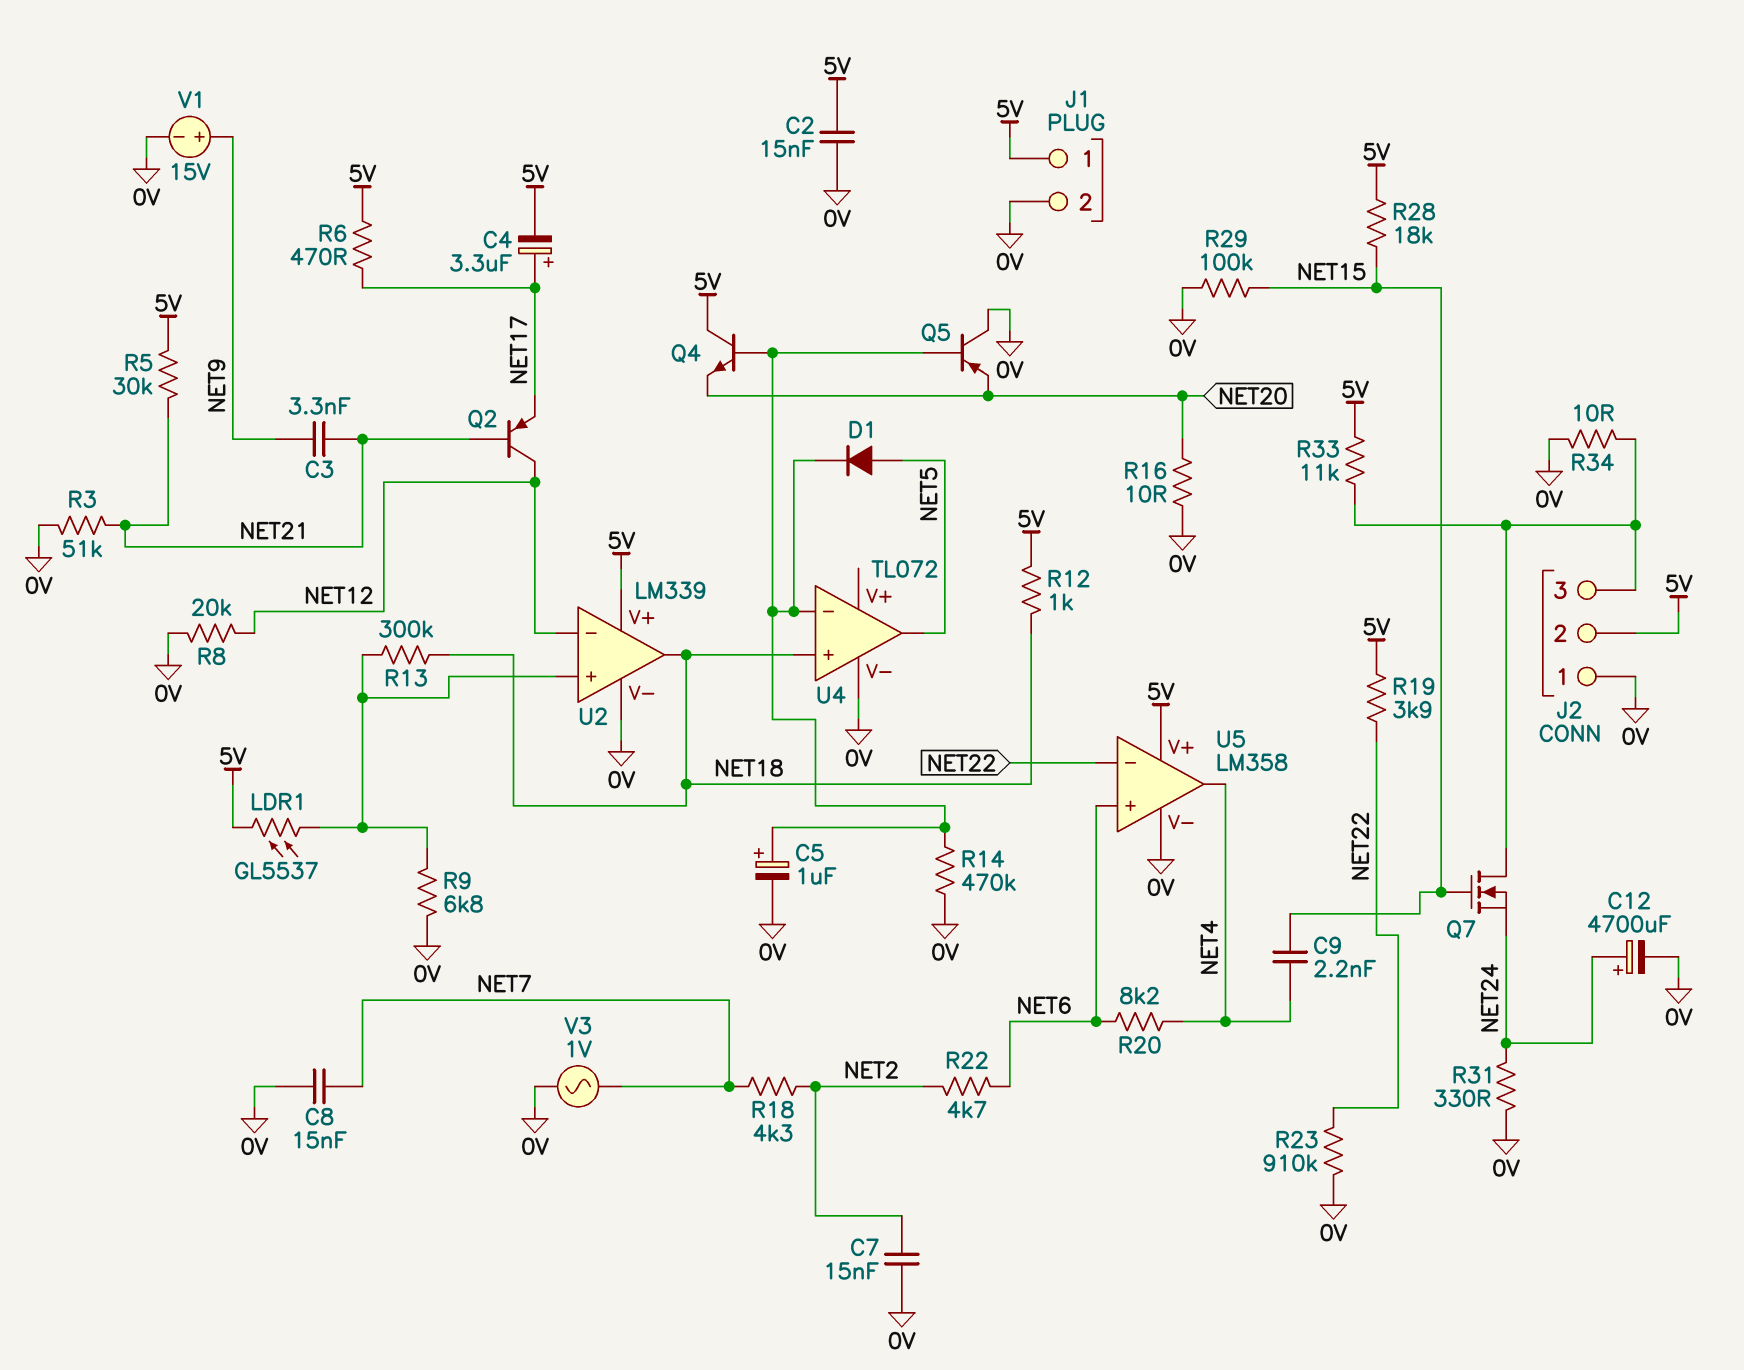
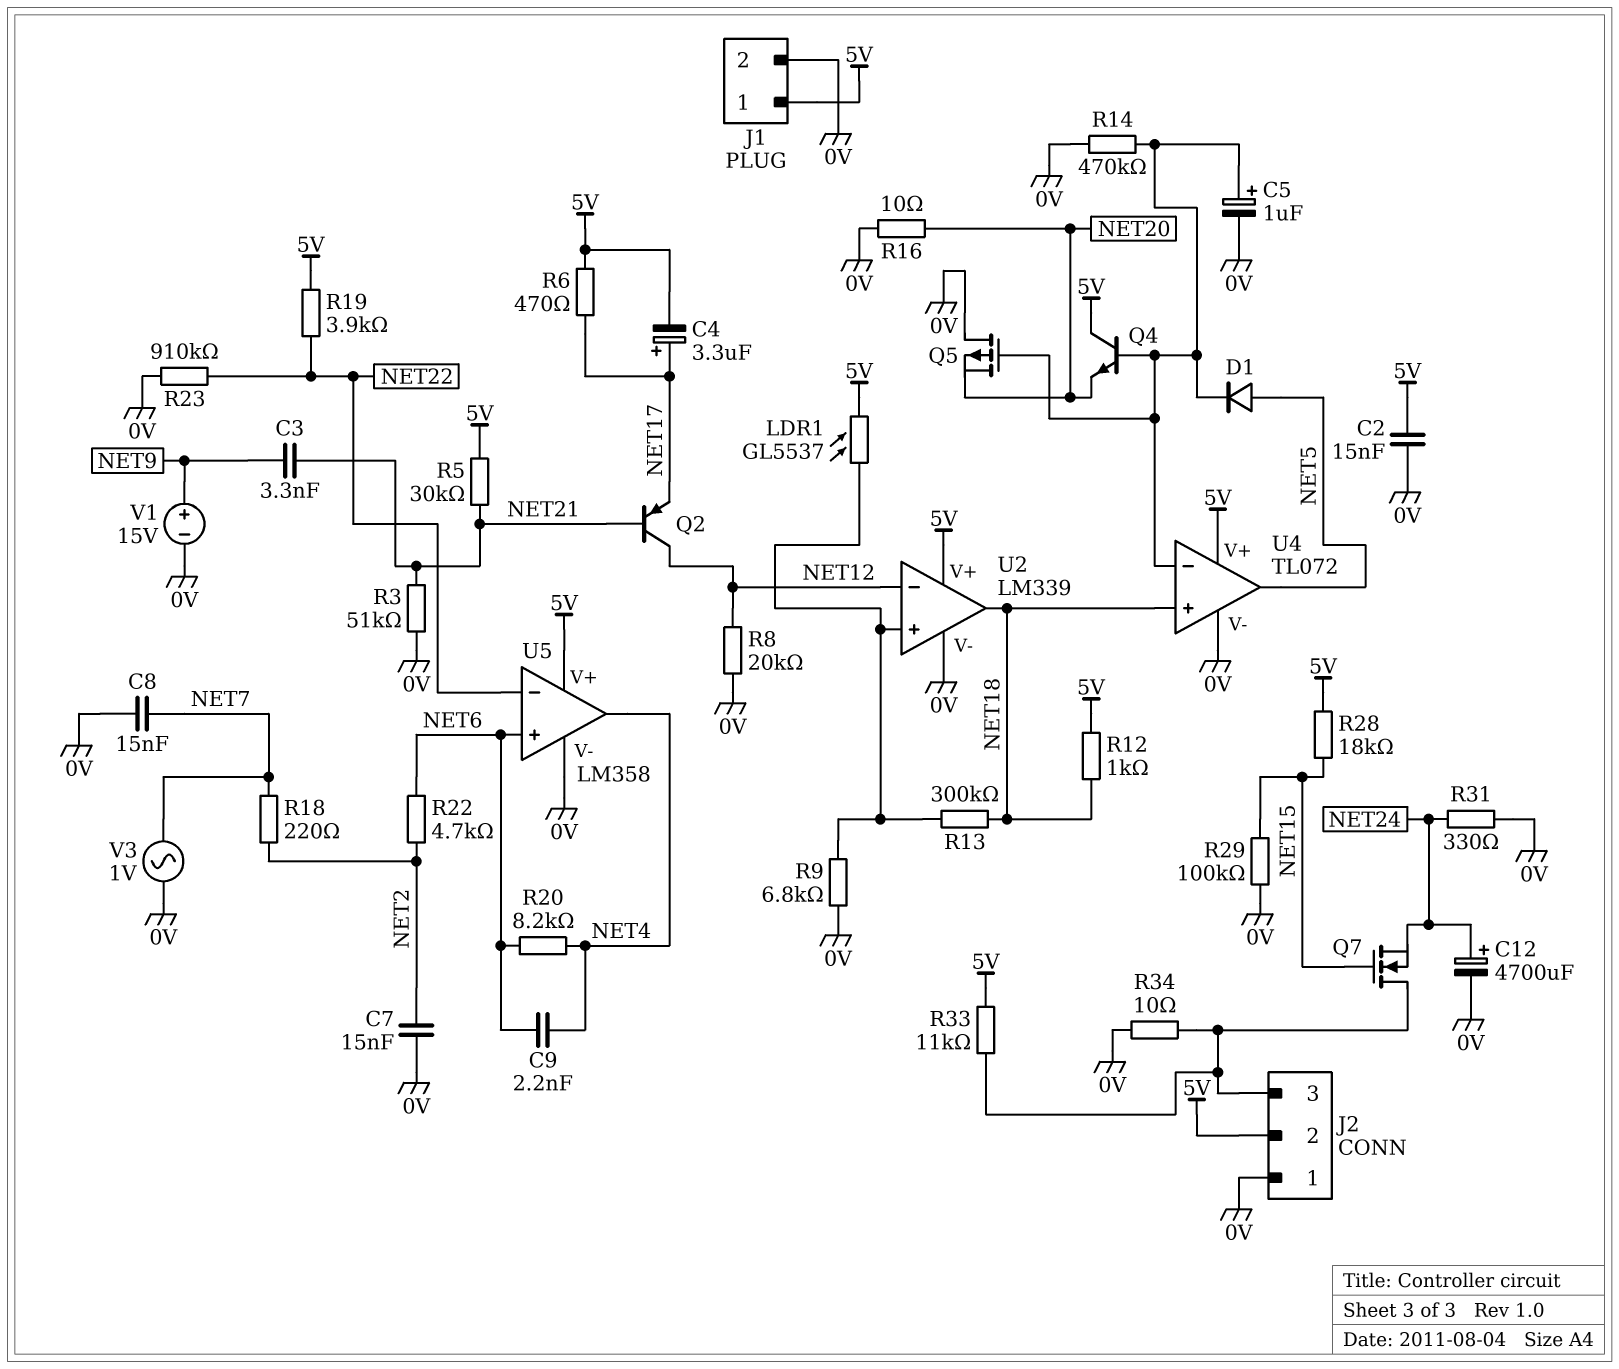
C9: 2.2nF (NET4, NET15) -> 2.2nF (NET4, NET6)
Q5: PNP (B U4/in-, C 0V, E NET20) -> PMOS (G U4/in-, D 0V, S NET20)
R18: 4.3k (NET2, NET7) -> 220 (NET2, NET7)
U4 pin V+: none -> 5V

